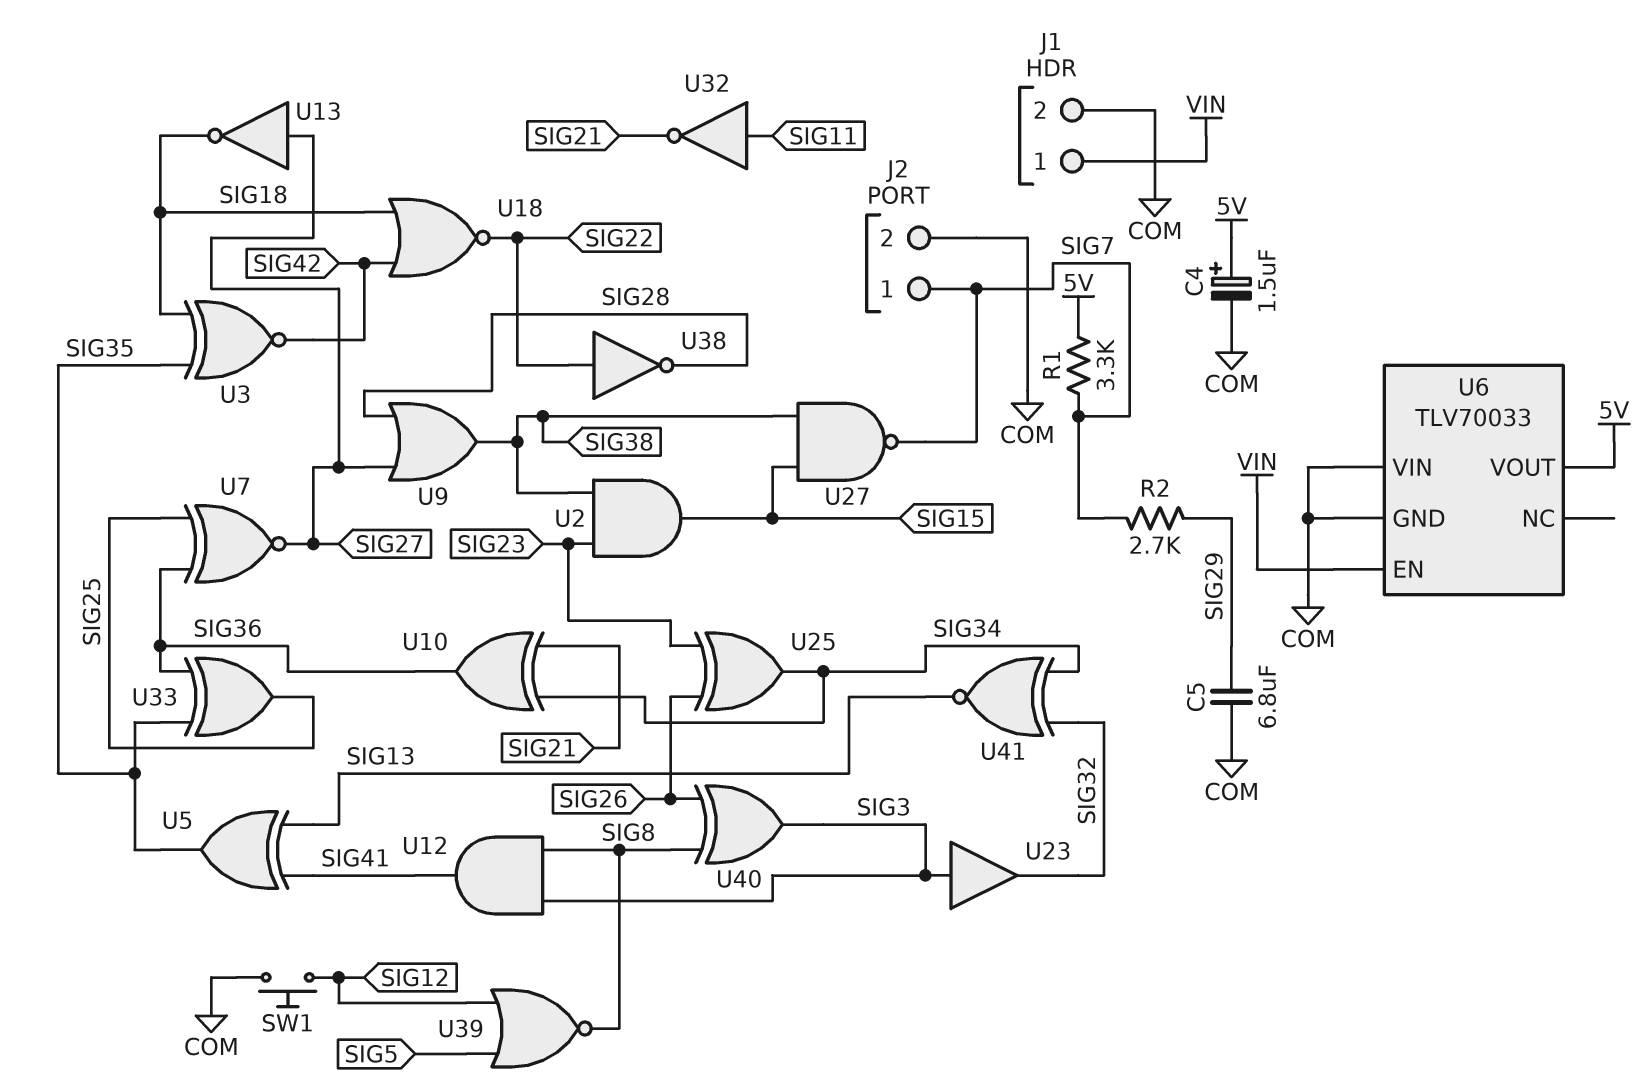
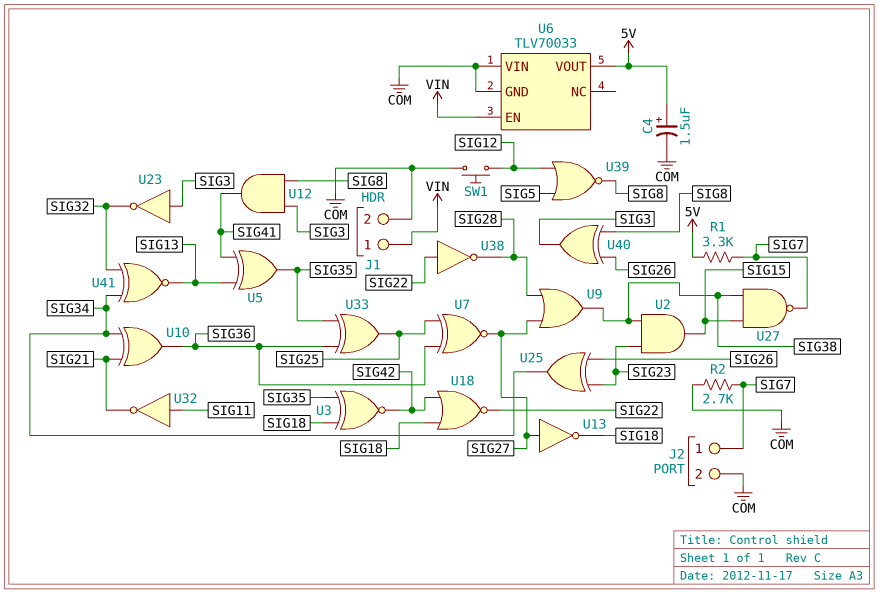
C5: 6.8uF (COM, SIG29) -> none
R2: 2.7k (SIG7, SIG29) -> 2.7k (COM, SIG7)
U23: buffer (in SIG3, out SIG32) -> NOT (in SIG3, out SIG32)

